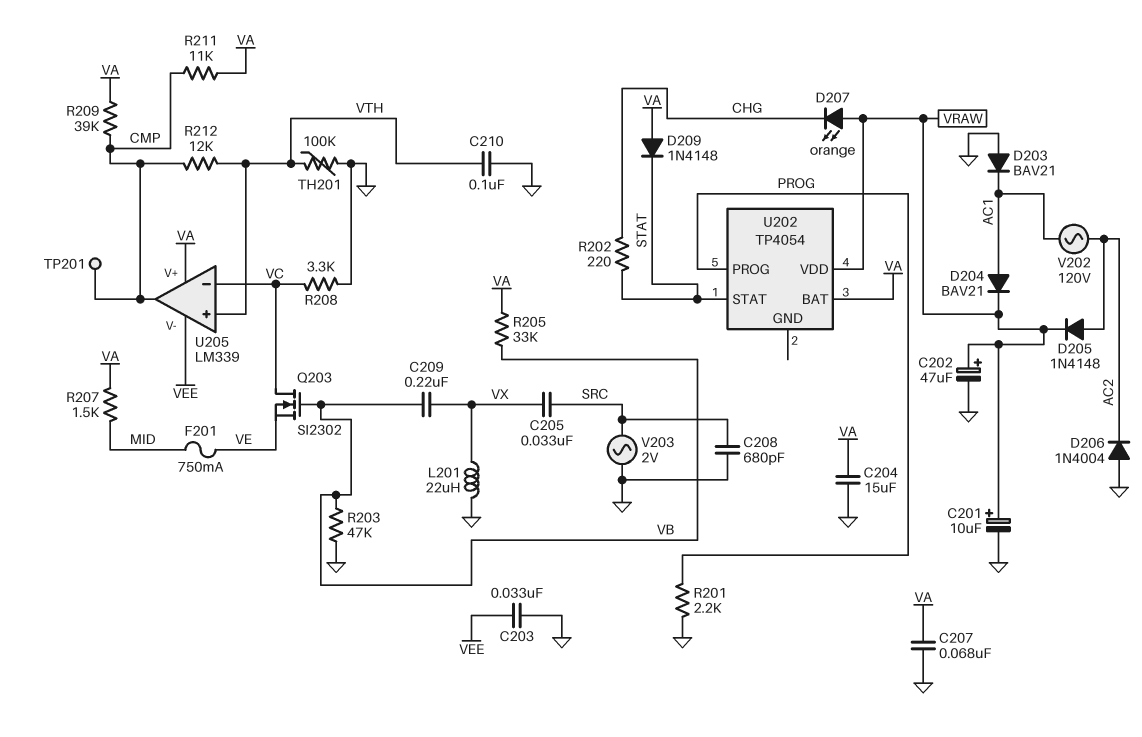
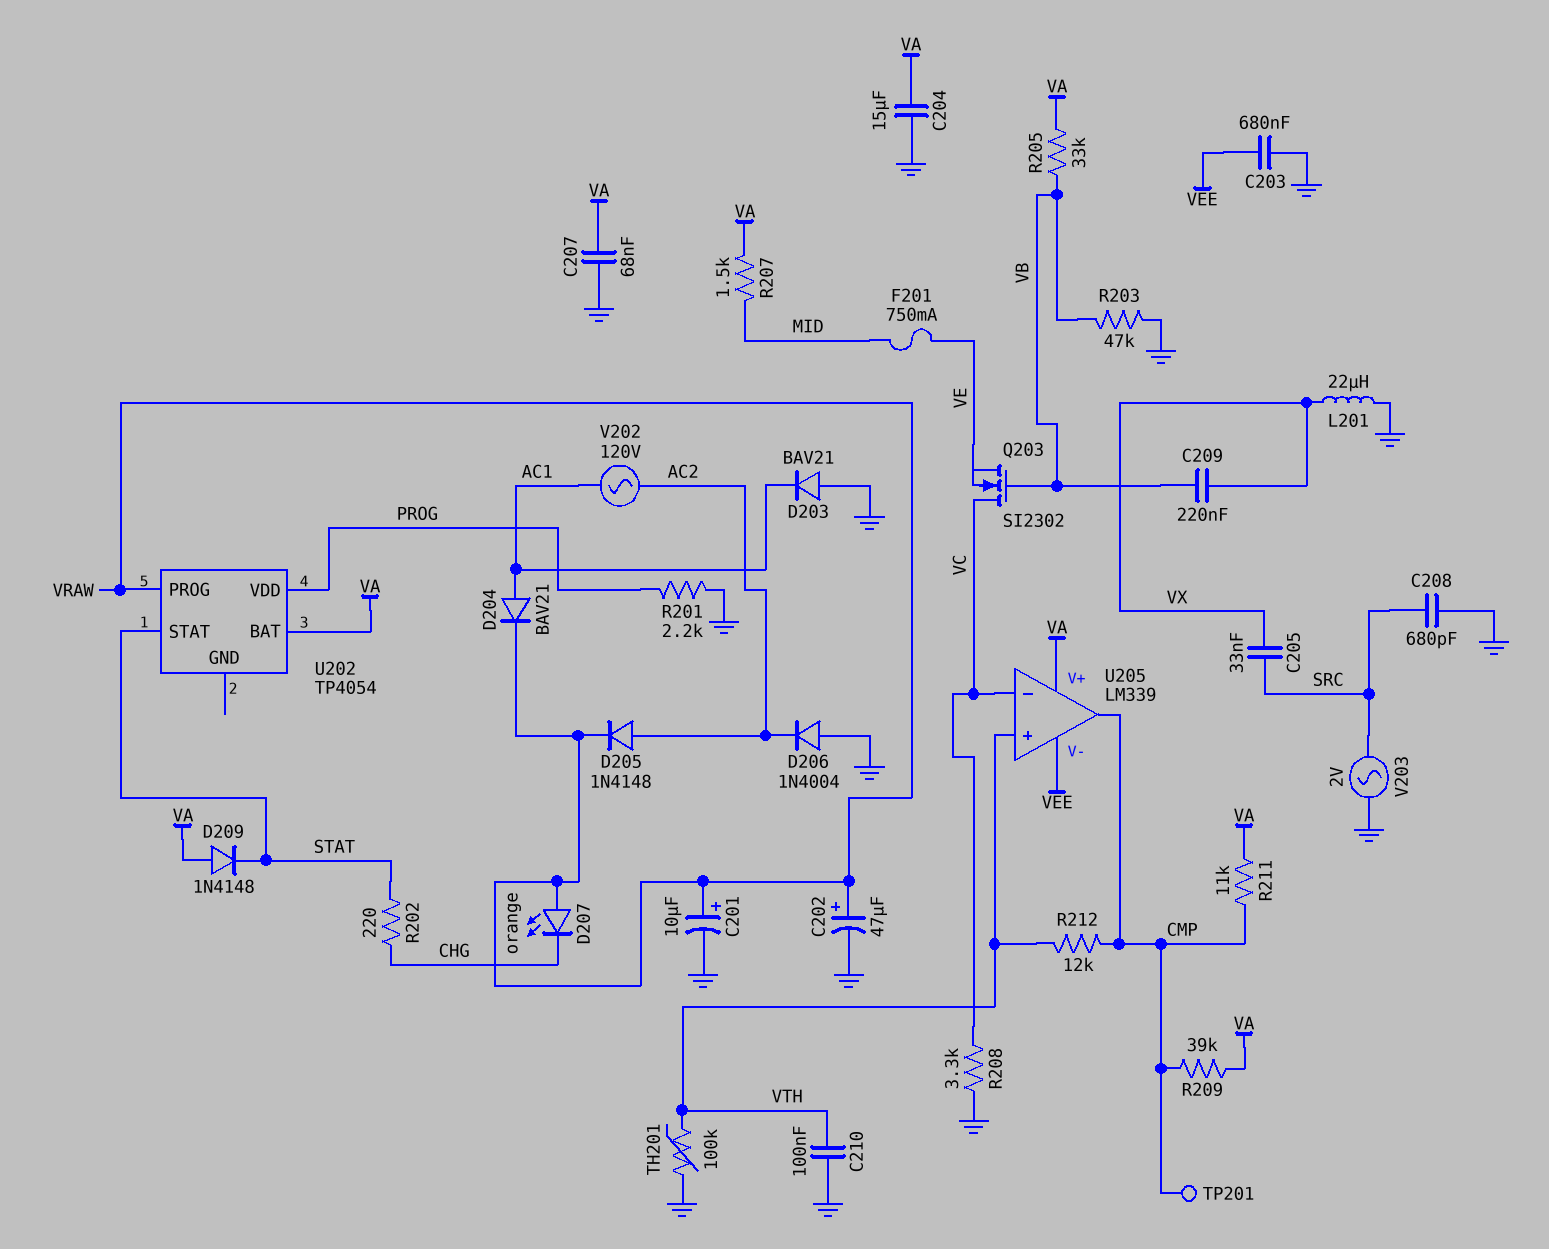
C203: 33nF (GND, VEE) -> 680nF (GND, VEE)
U202 pin PROG: PROG -> VRAW
U202 pin VDD: VRAW -> PROG

